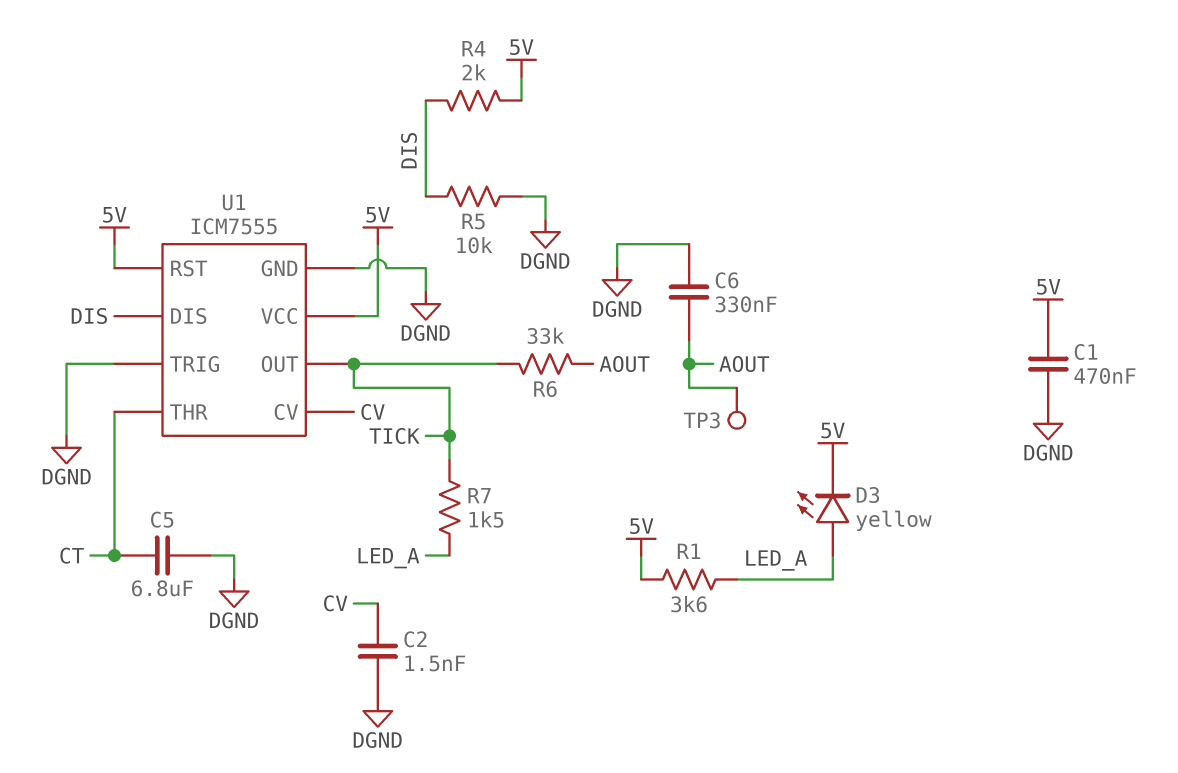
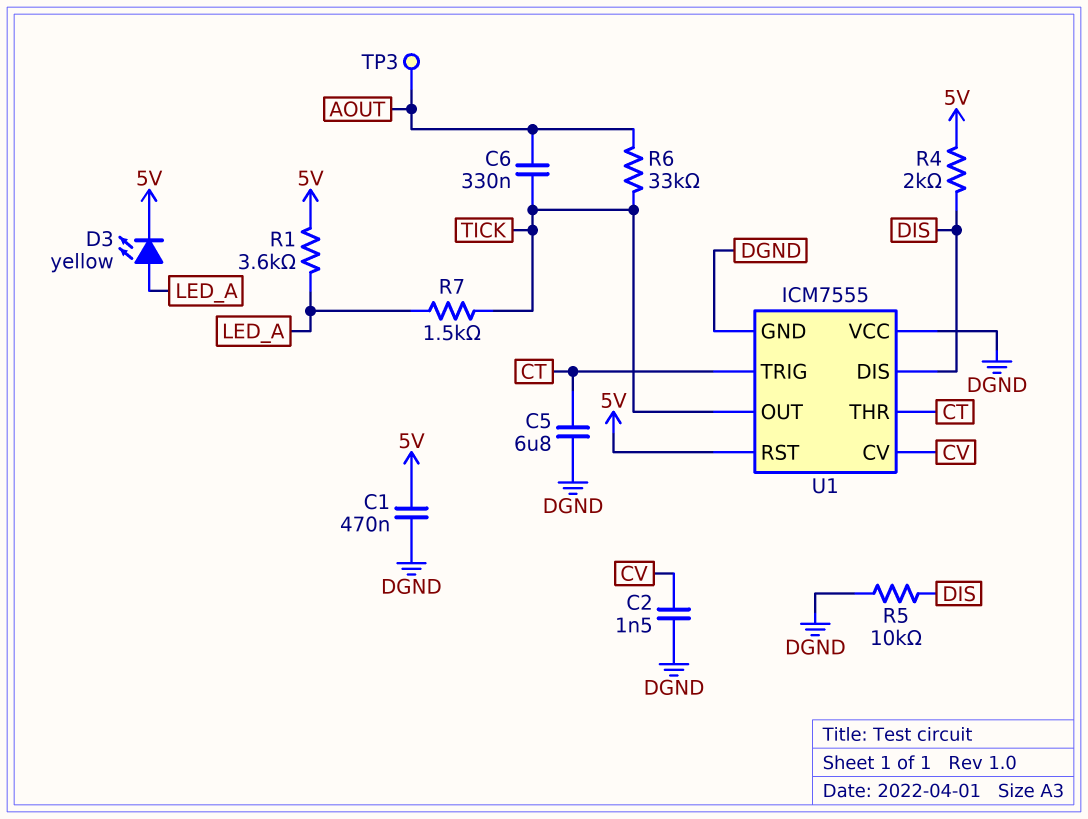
C6: 330nF (AOUT, DGND) -> 330nF (AOUT, TICK)
U1 pin TRIG: DGND -> CT
U1 pin VCC: 5V -> DGND

